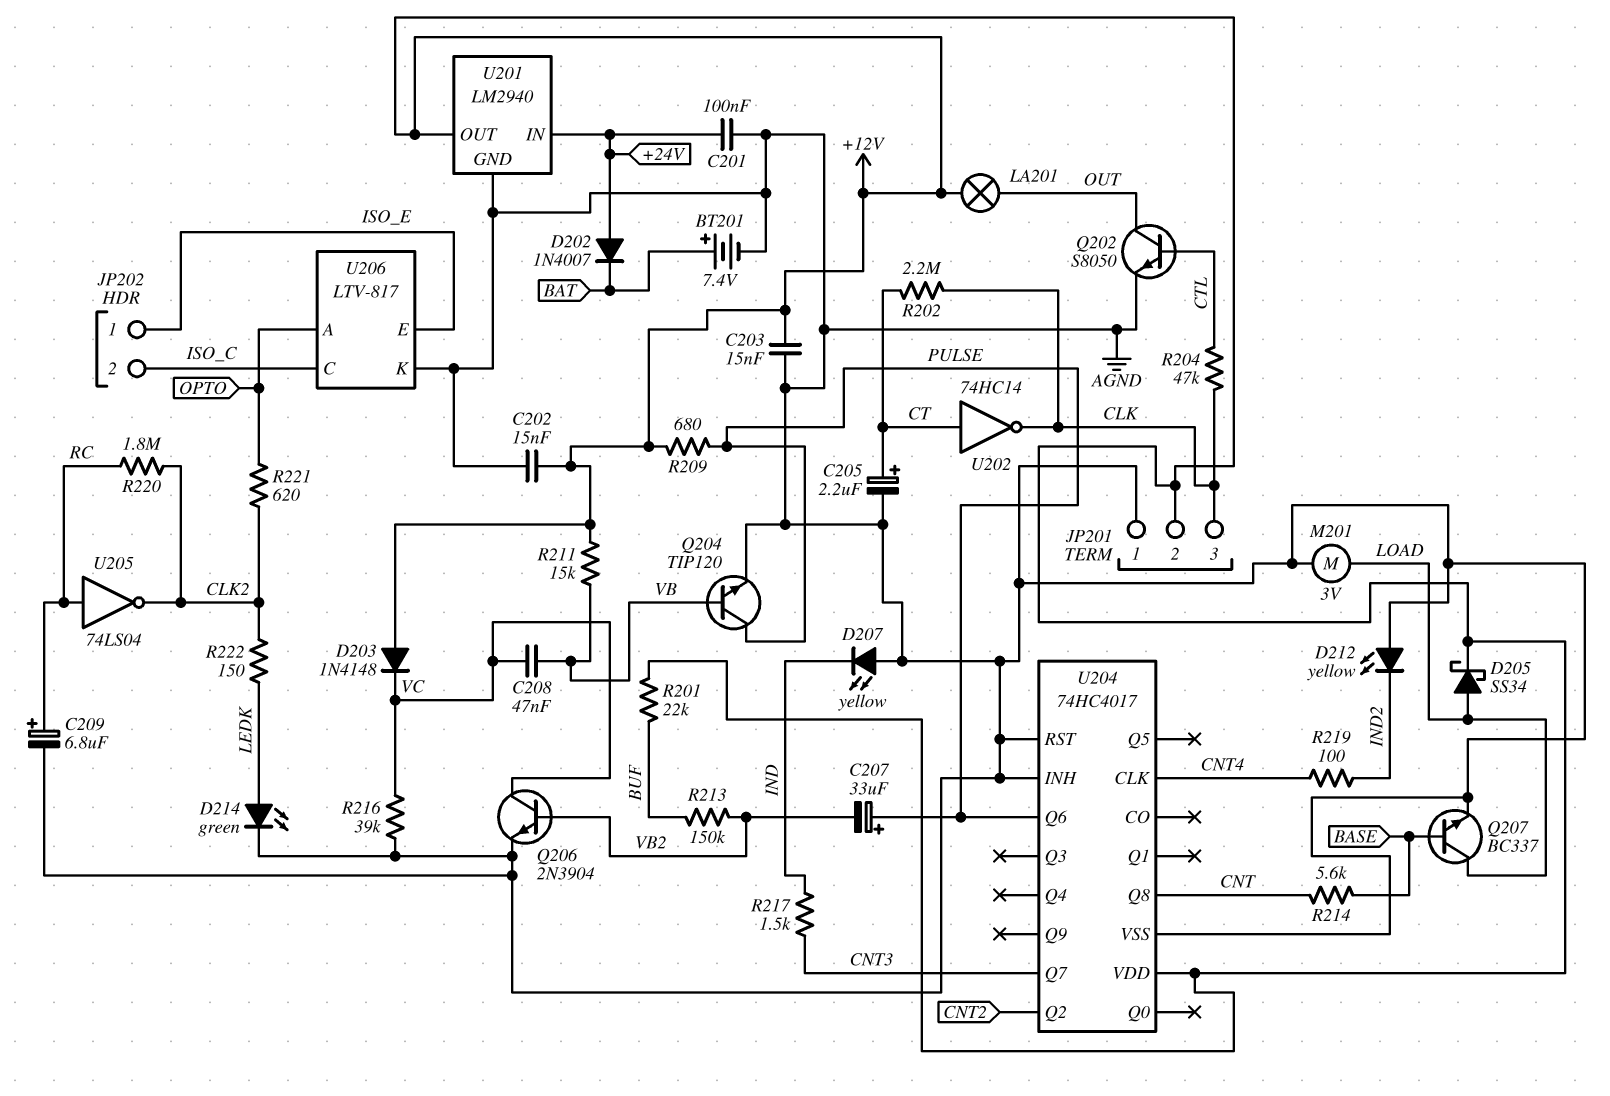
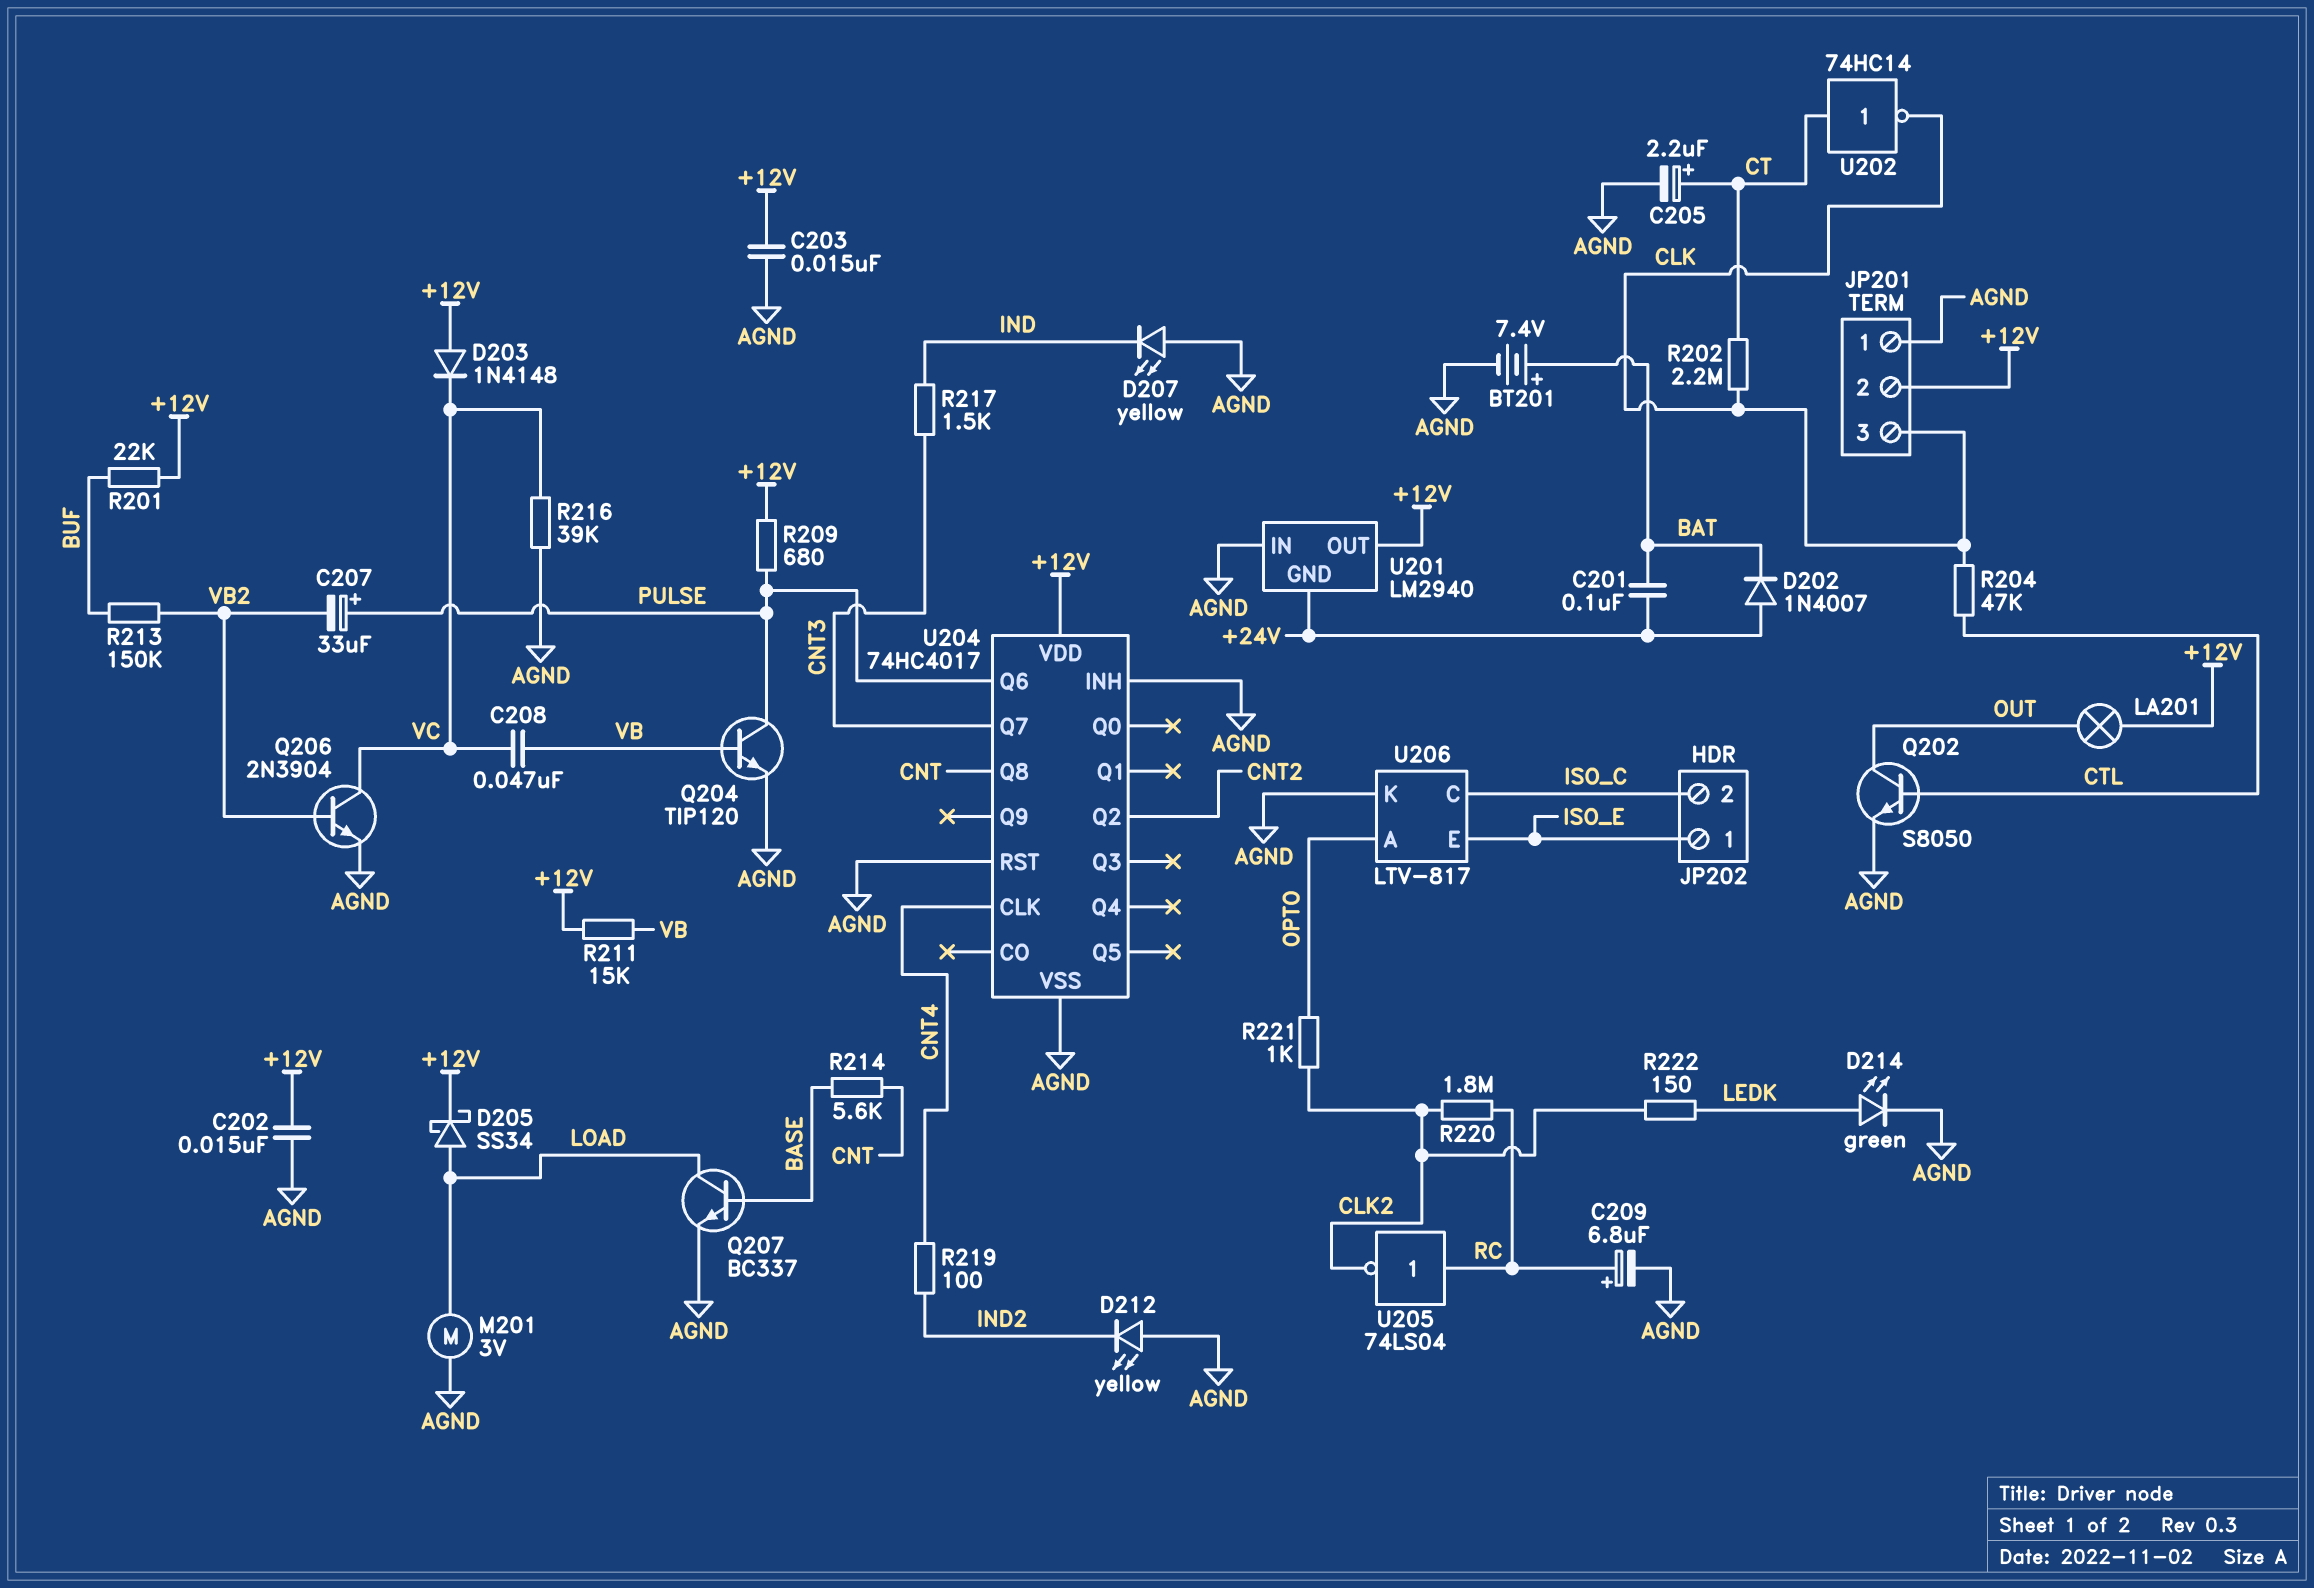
C201: 100nF (+24V, AGND) -> 100nF (+24V, BAT)
R221: 620 (CLK2, OPTO) -> 1k (CLK2, OPTO)
U201 pin GND: AGND -> +24V
U201 pin IN: +24V -> AGND

